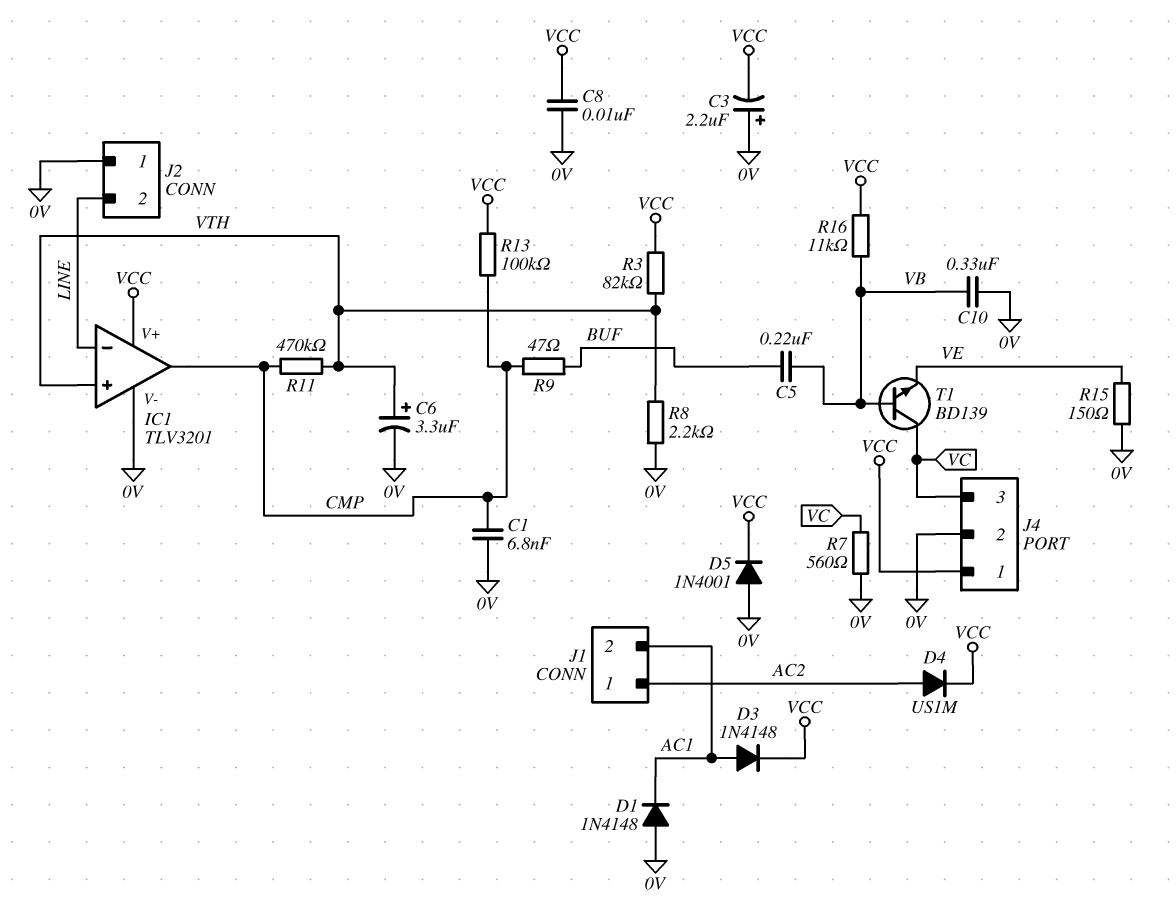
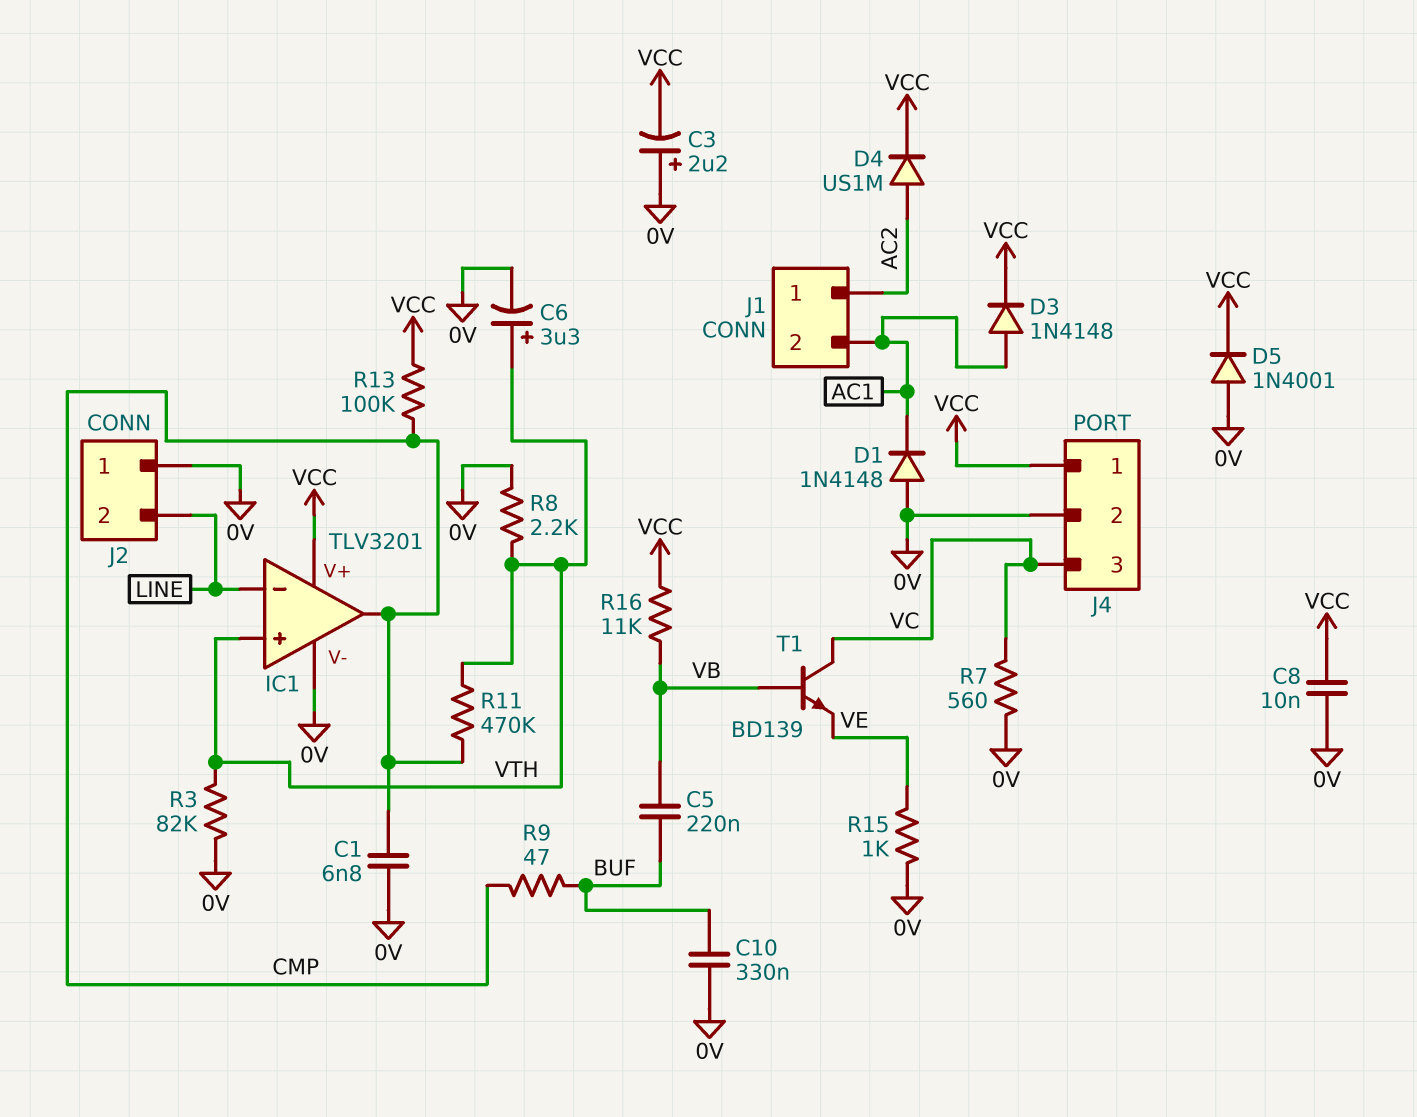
C10: 330nF (0V, VB) -> 330nF (0V, BUF)
R3: 82k (VCC, VTH) -> 82k (0V, VTH)
R15: 150 (0V, VE) -> 1k (0V, VE)

